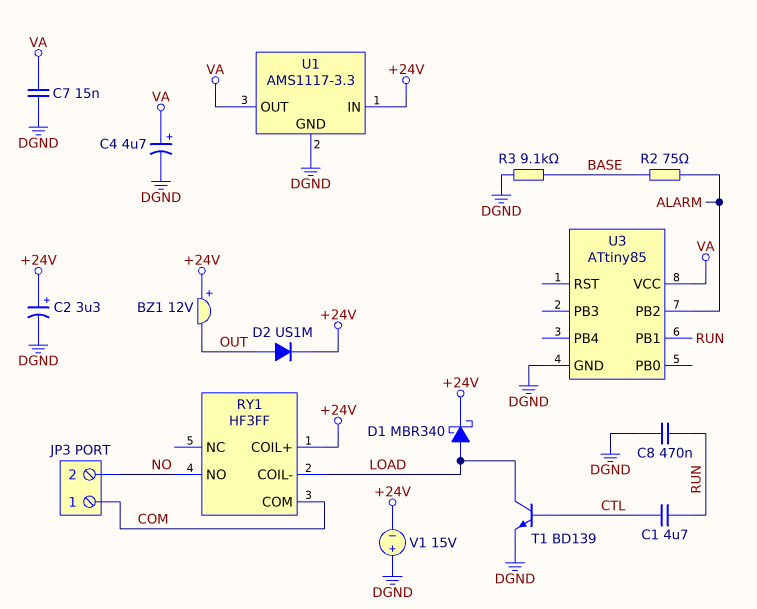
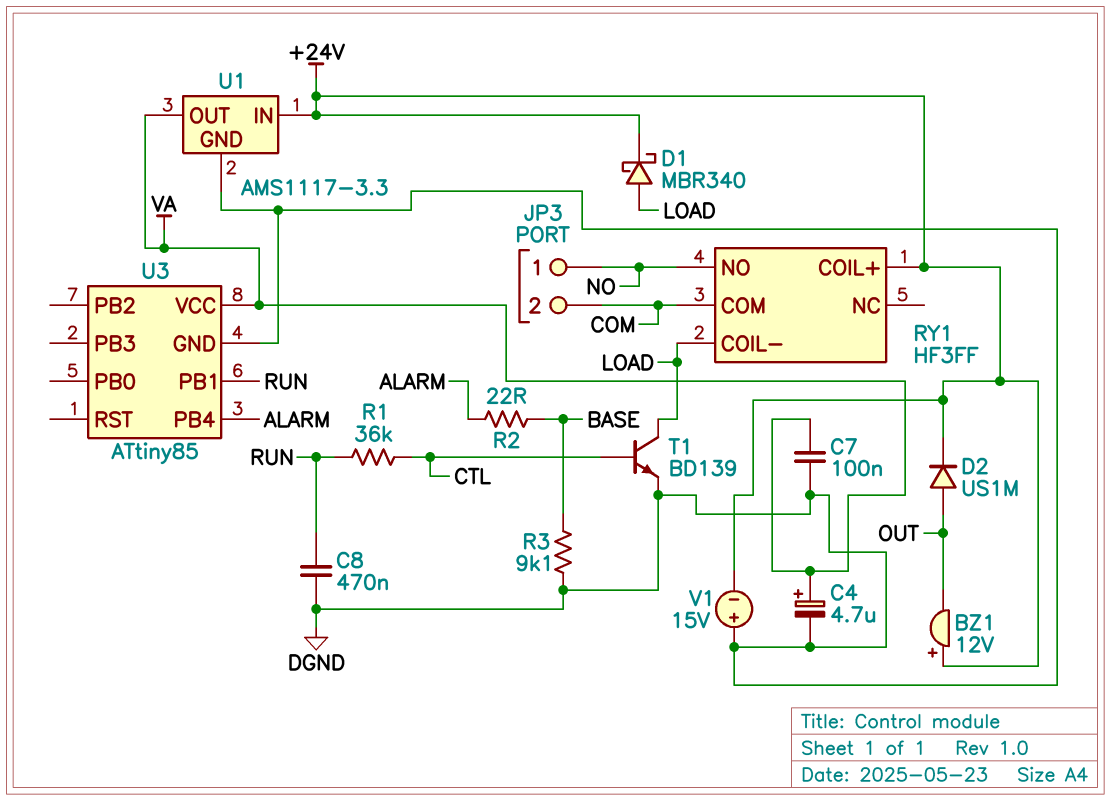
C1: 4.7uF (CTL, RUN) -> none
C2: 3.3uF (plus +24V, minus DGND) -> none
C7: 15nF (DGND, VA) -> 100nF (DGND, VA)
JP3 pin 1: COM -> NO
JP3 pin 2: NO -> COM
R1: none -> 36k (CTL, RUN)
R2: 75 (ALARM, BASE) -> 22 (ALARM, BASE)
U3 pin PB2: ALARM -> none
U3 pin PB4: none -> ALARM

